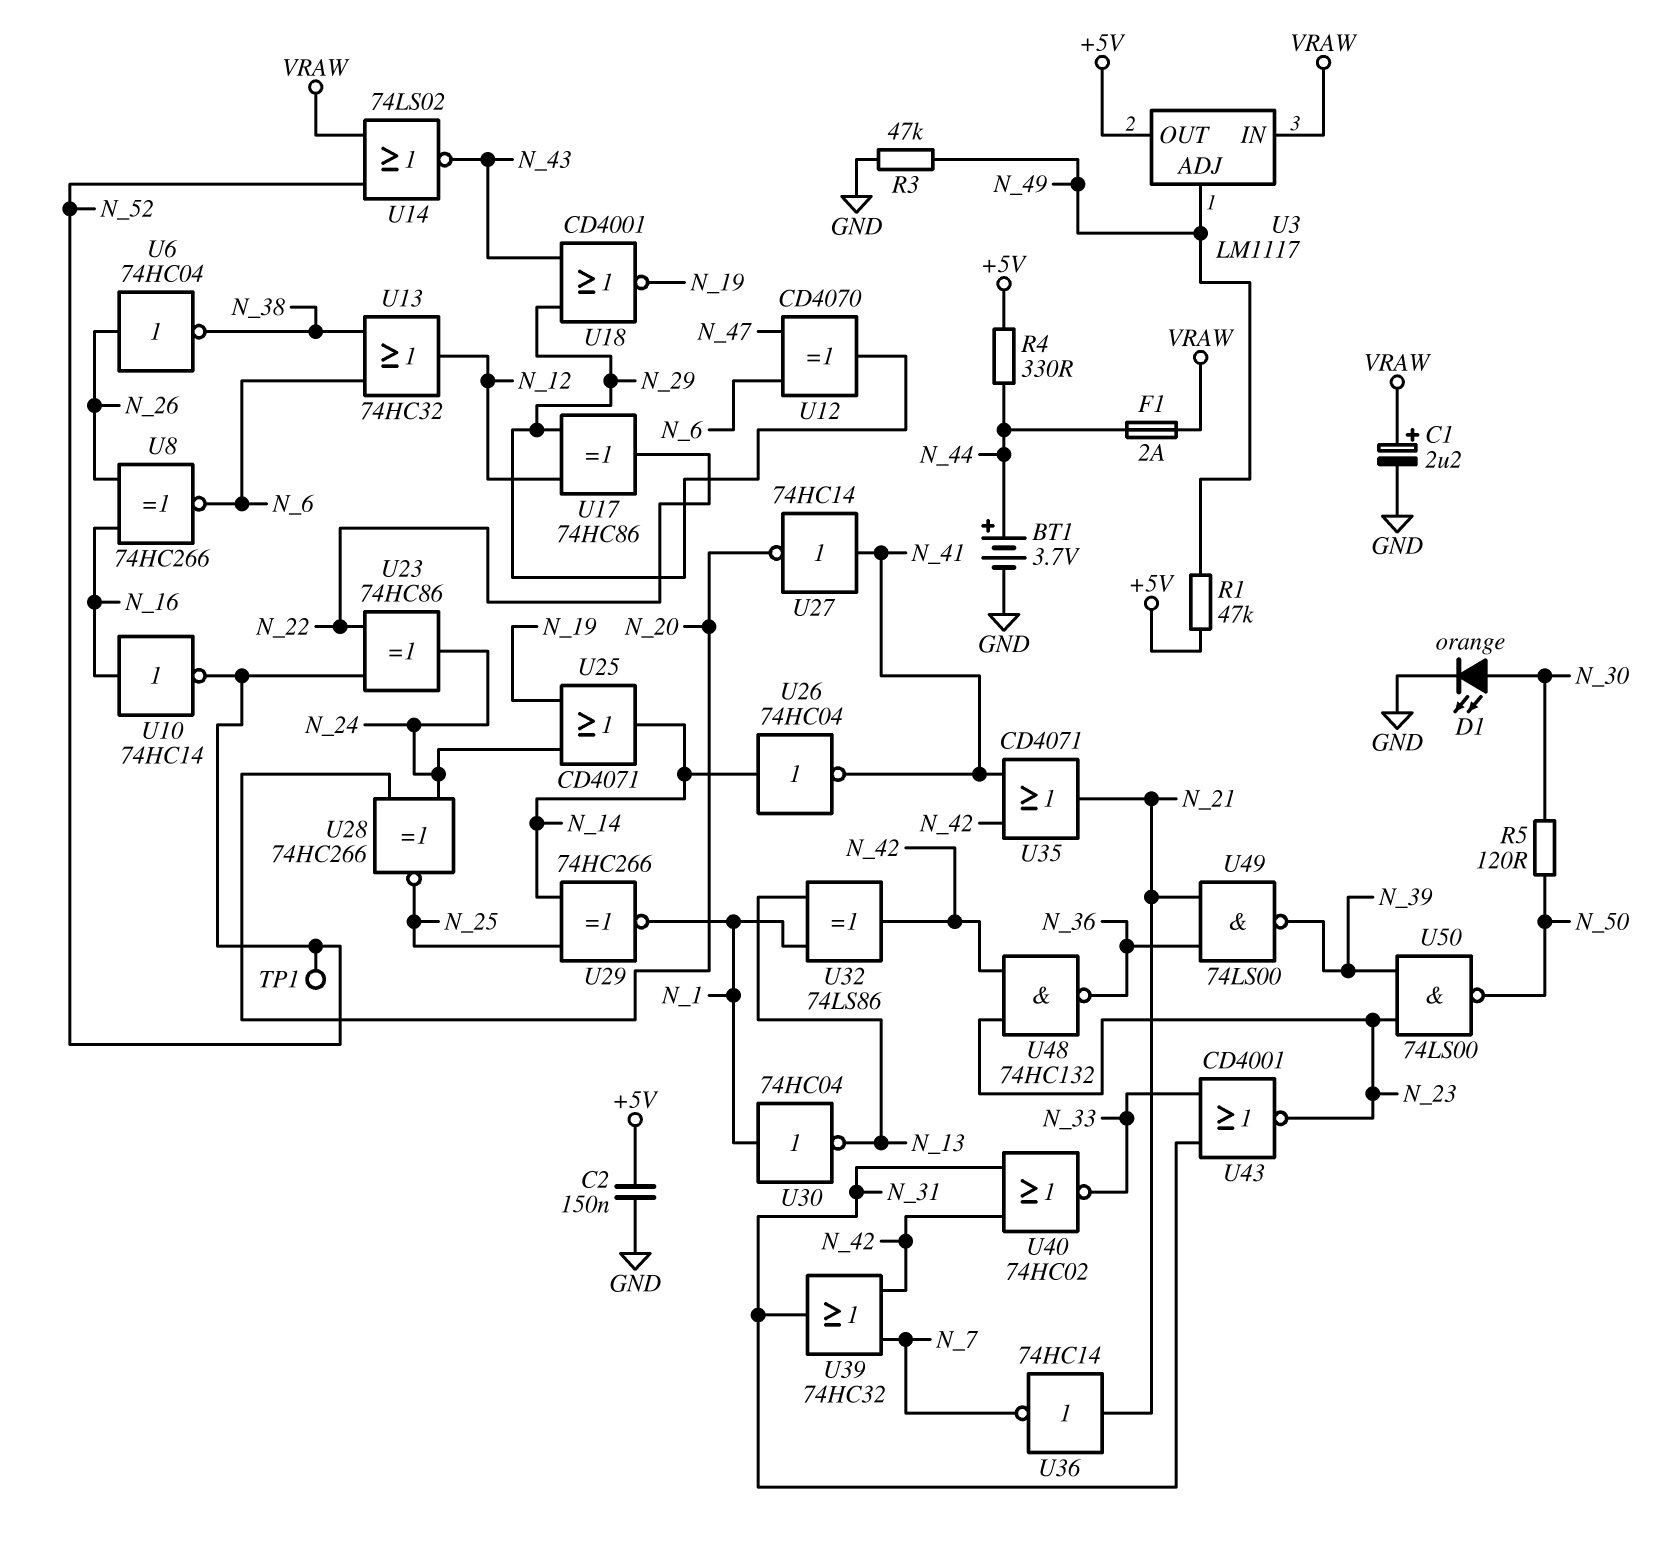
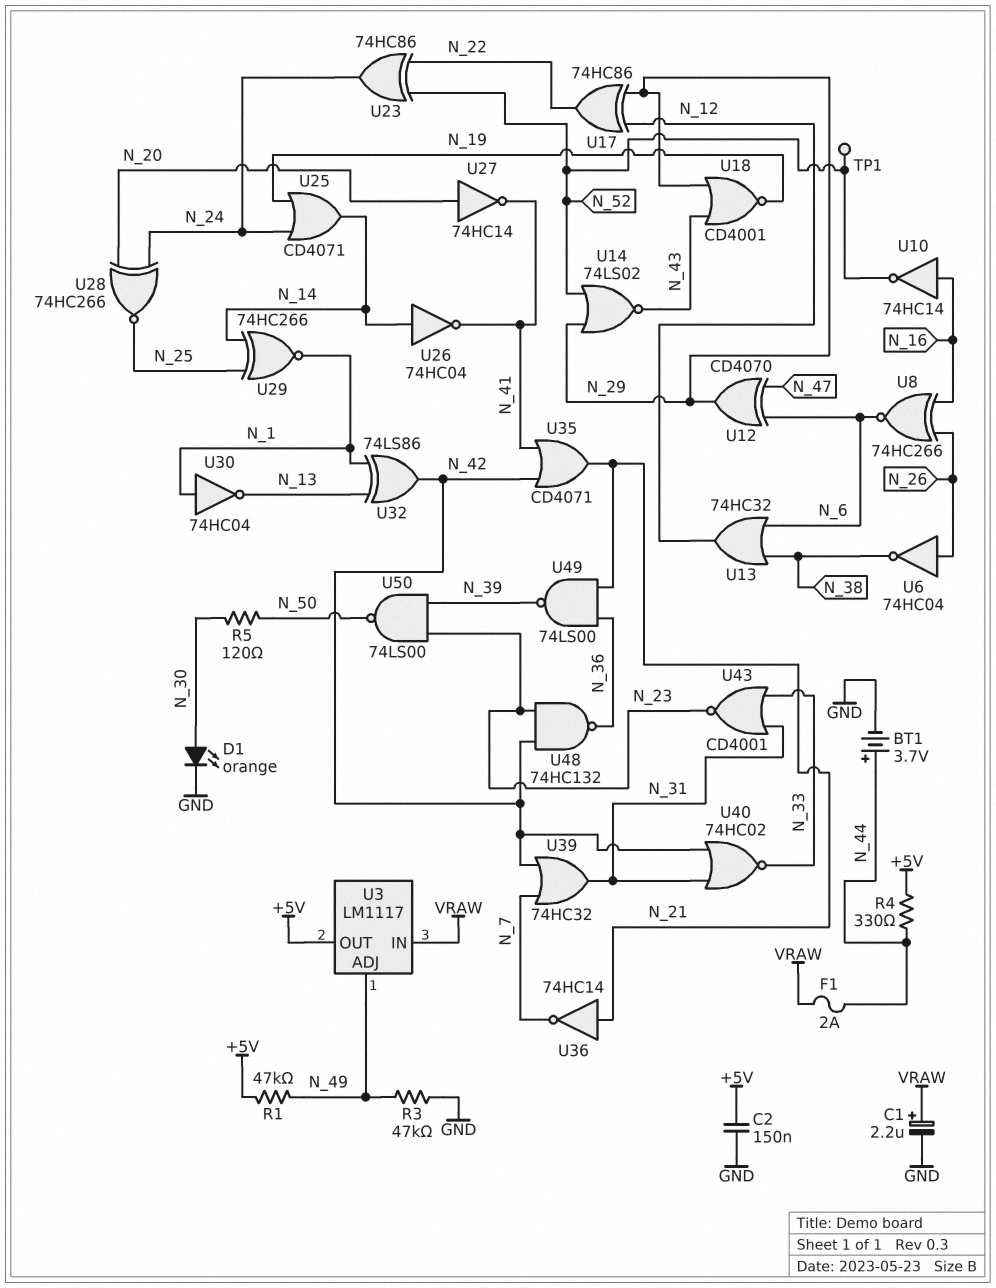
U14: NOR 74LS02 (in N_52, in VRAW, out N_43) -> NOR 74LS02 (in N_29, in N_52, out N_43)
U27: NOT 74HC14 (in N_41, out N_20) -> NOT 74HC14 (in N_20, out N_41)

